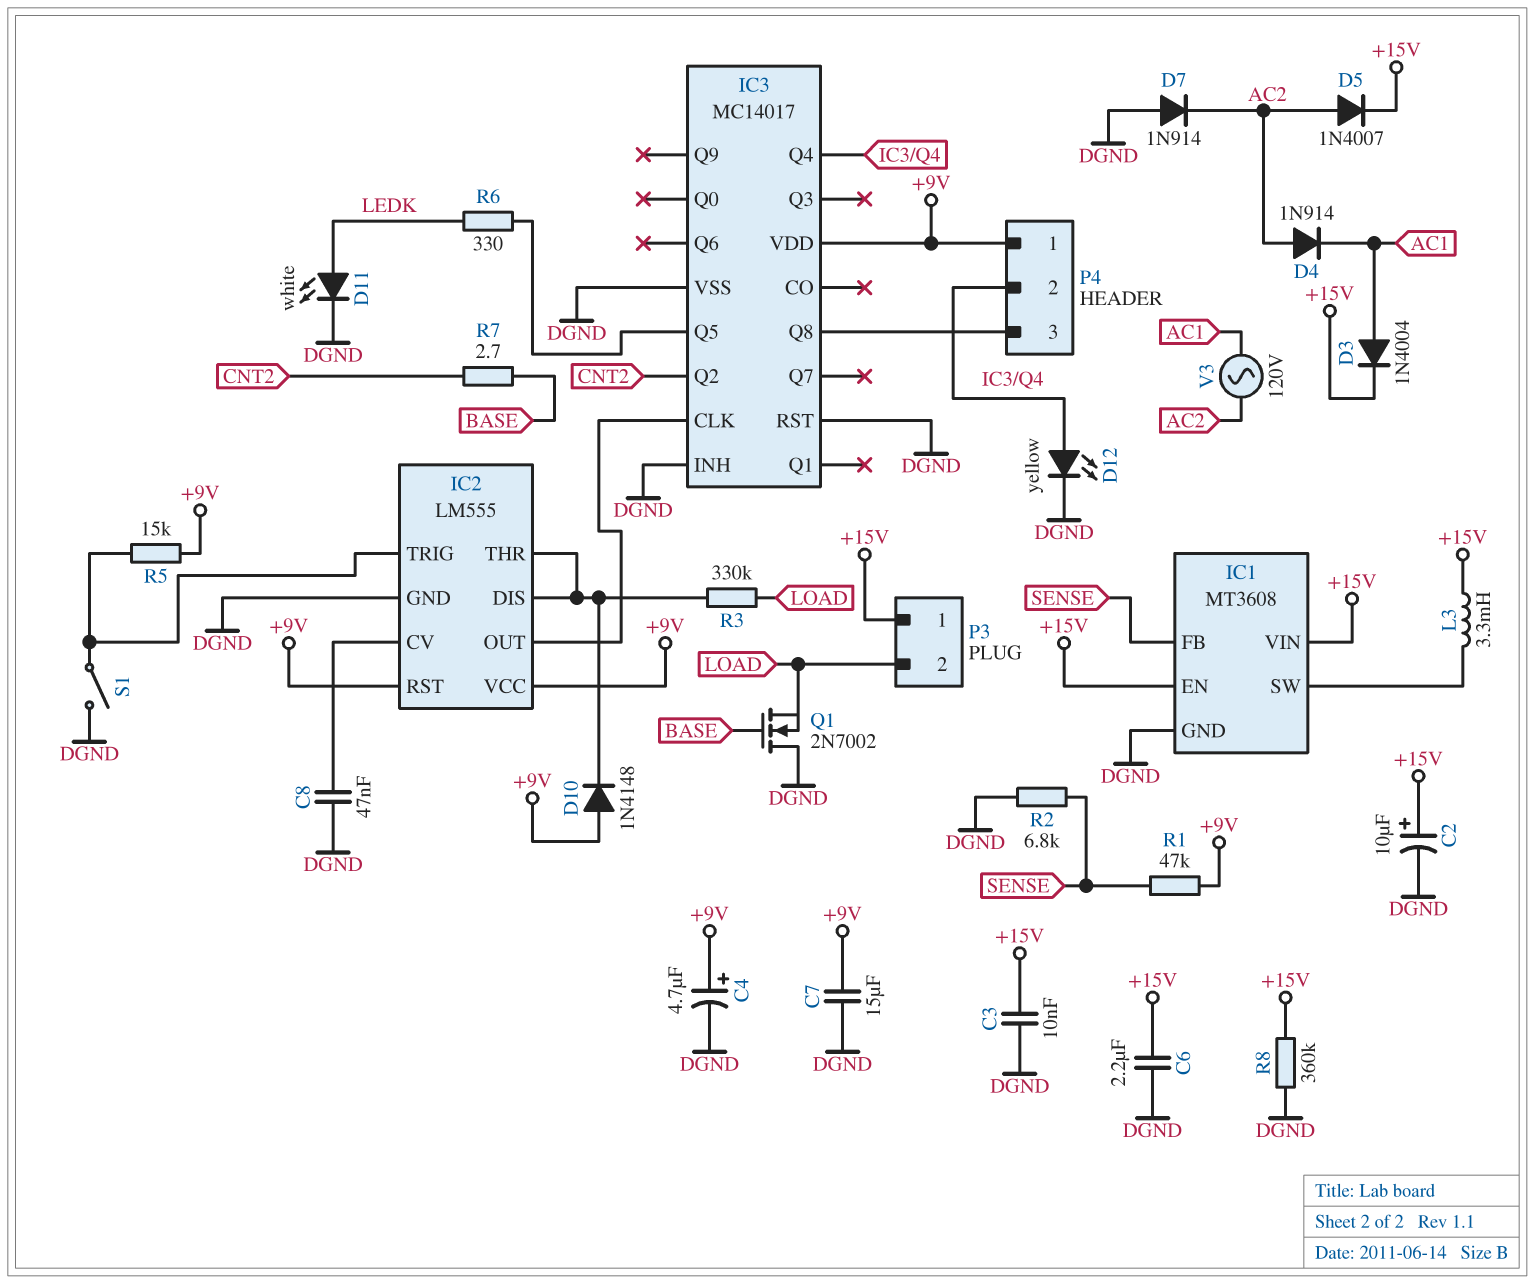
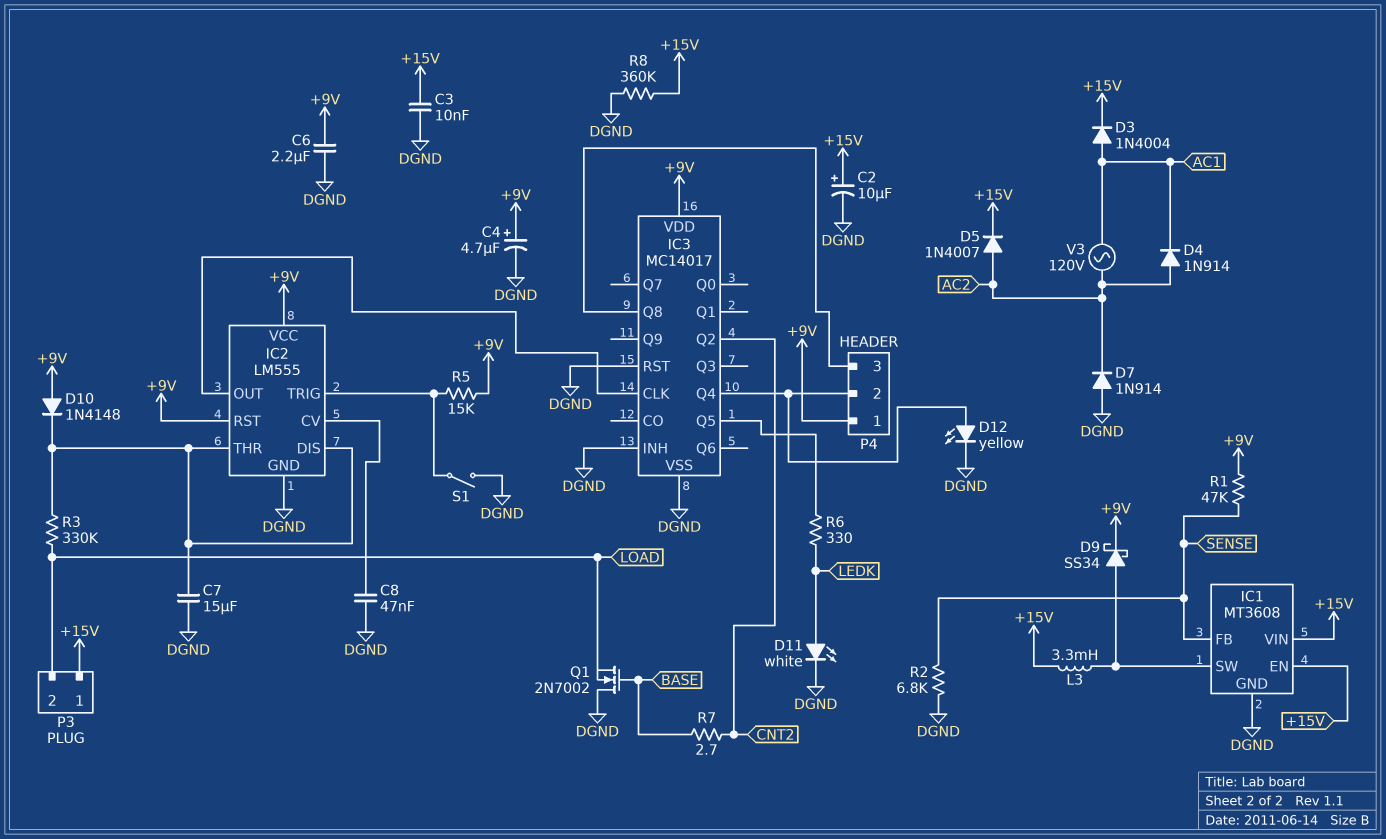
C6: 2.2uF (+15V, DGND) -> 2.2uF (+9V, DGND)
C7: 15uF (+9V, DGND) -> 15uF (DGND, IC2/DIS)
D9: none -> schottky SS34 (A IC1/SW, K +9V)

